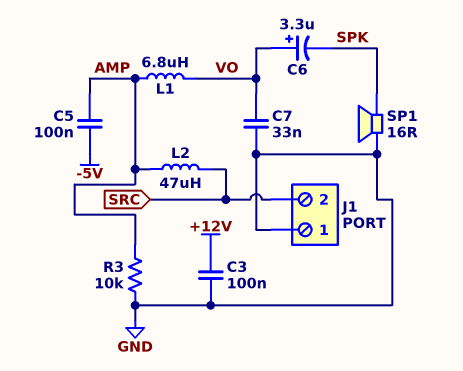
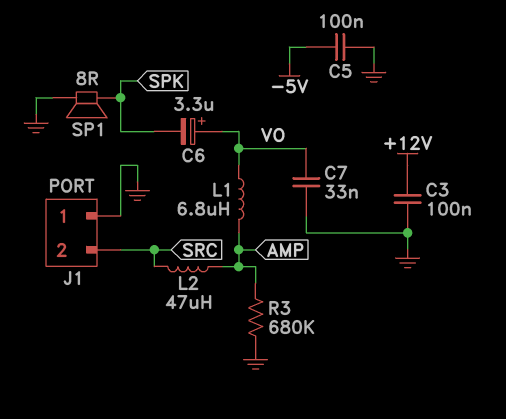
C5: 100nF (-5V, AMP) -> 100nF (-5V, GND)
R3: 10k (AMP, GND) -> 680k (AMP, GND)
SP1: speaker 16R (GND, SPK) -> speaker 8R (GND, SPK)

